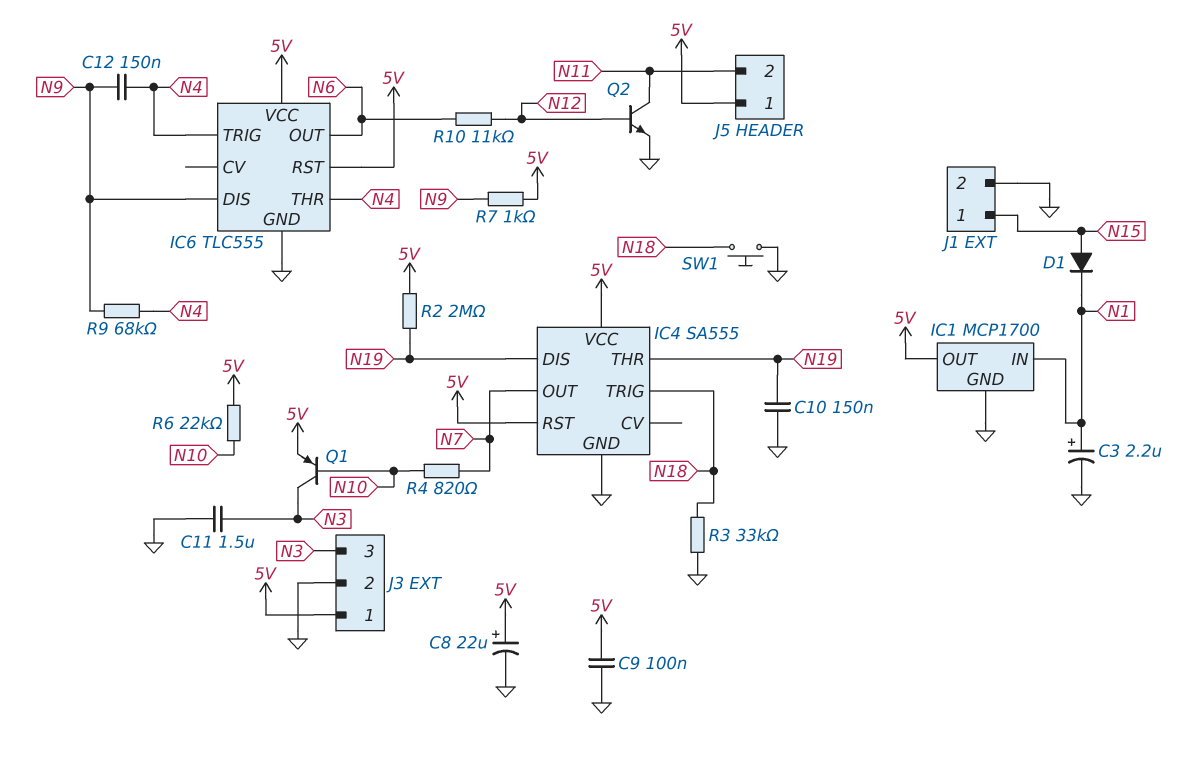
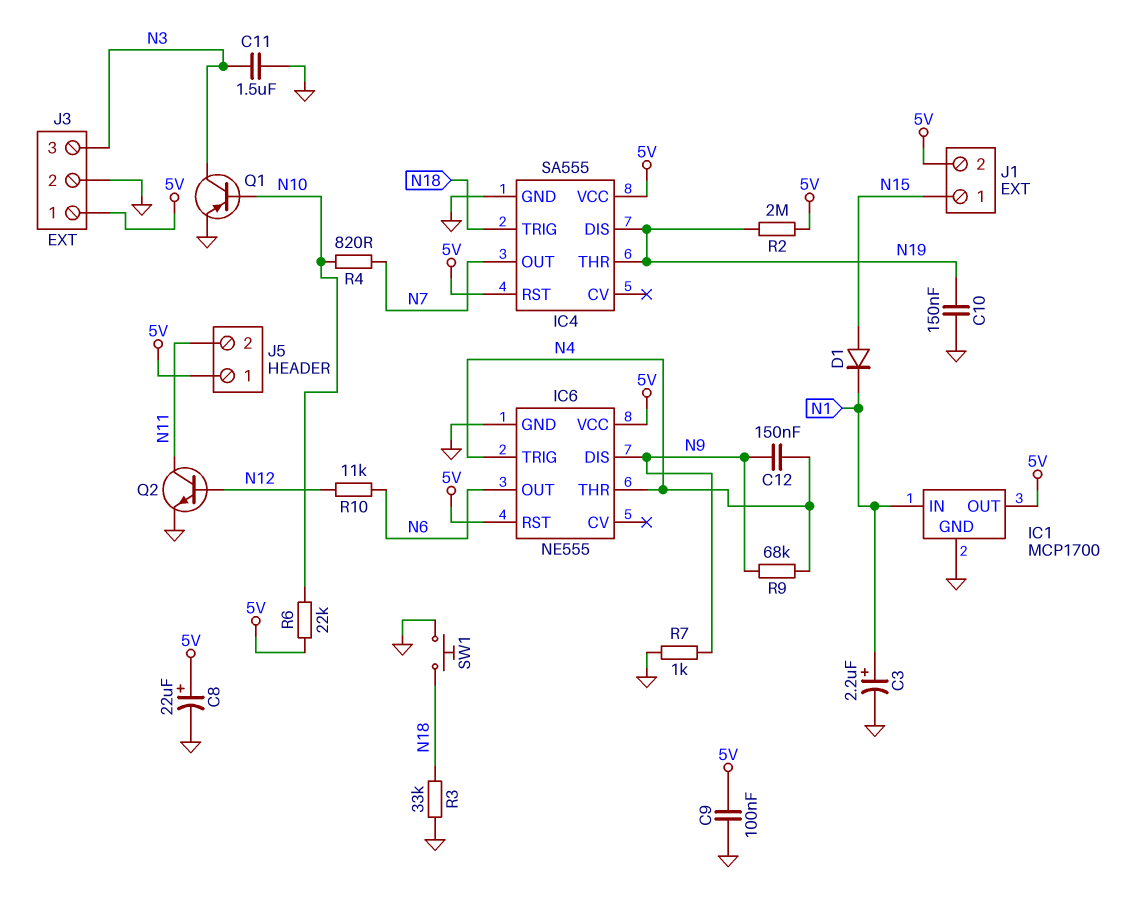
IC6: TLC555 -> NE555
J1 pin 2: GND -> 5V
Q1: PNP (B N10, C N3, E 5V) -> PNP (B N10, C N3, E GND)
R7: 1k (5V, N9) -> 1k (GND, N9)

